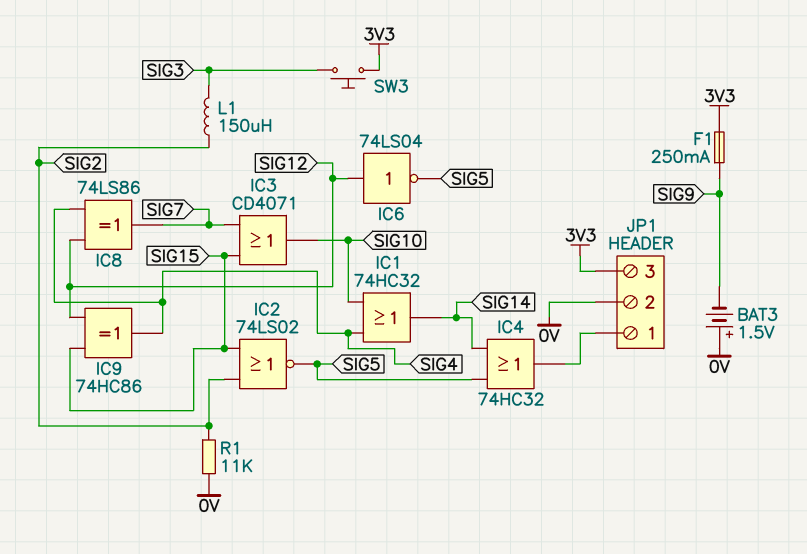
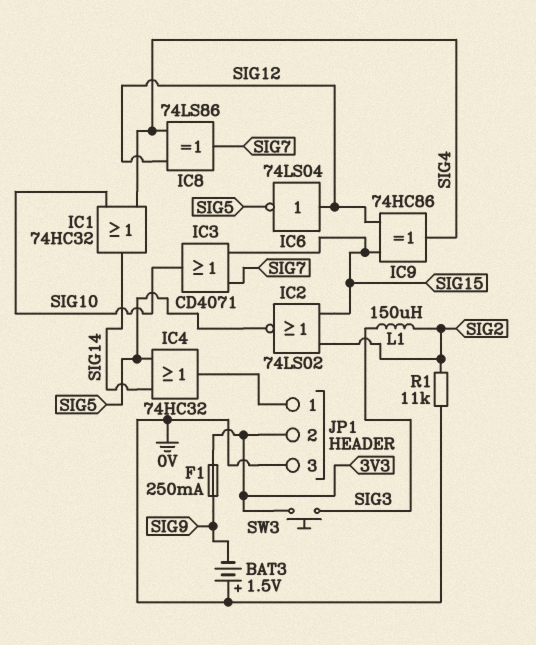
JP1 pin 2: 0V -> 3V3
JP1 pin 3: 3V3 -> 0V

